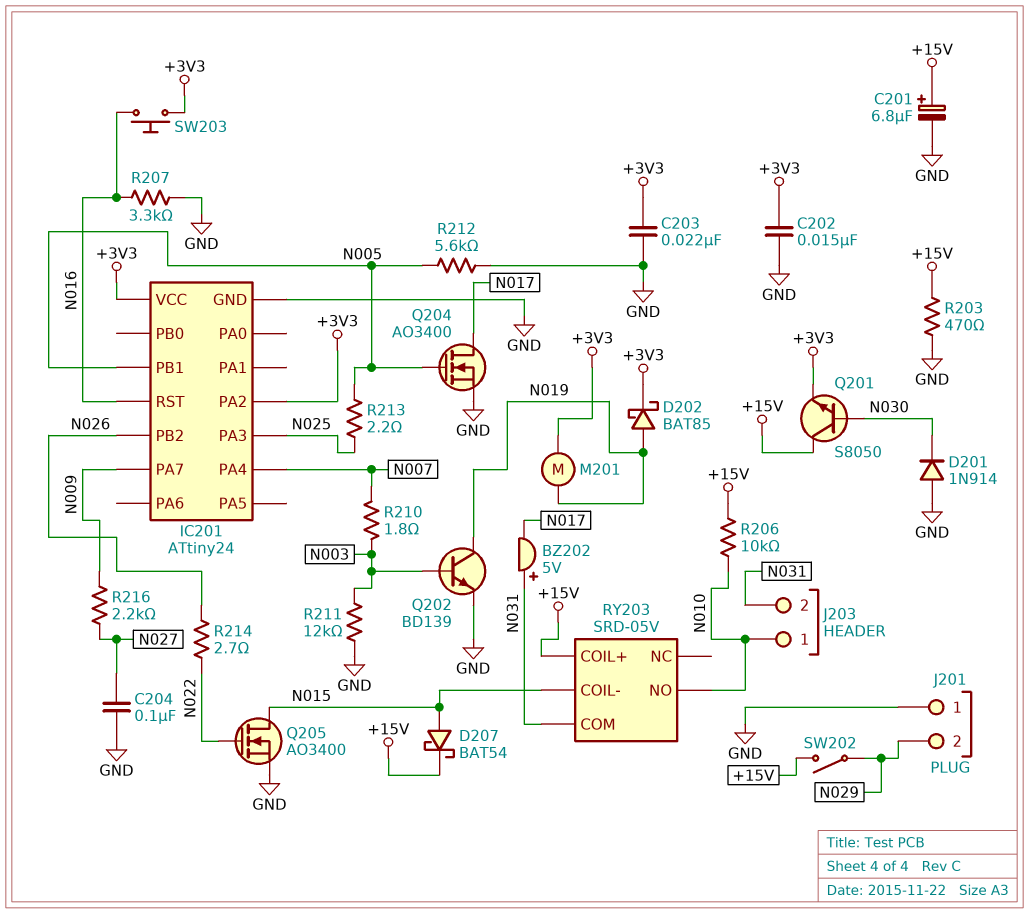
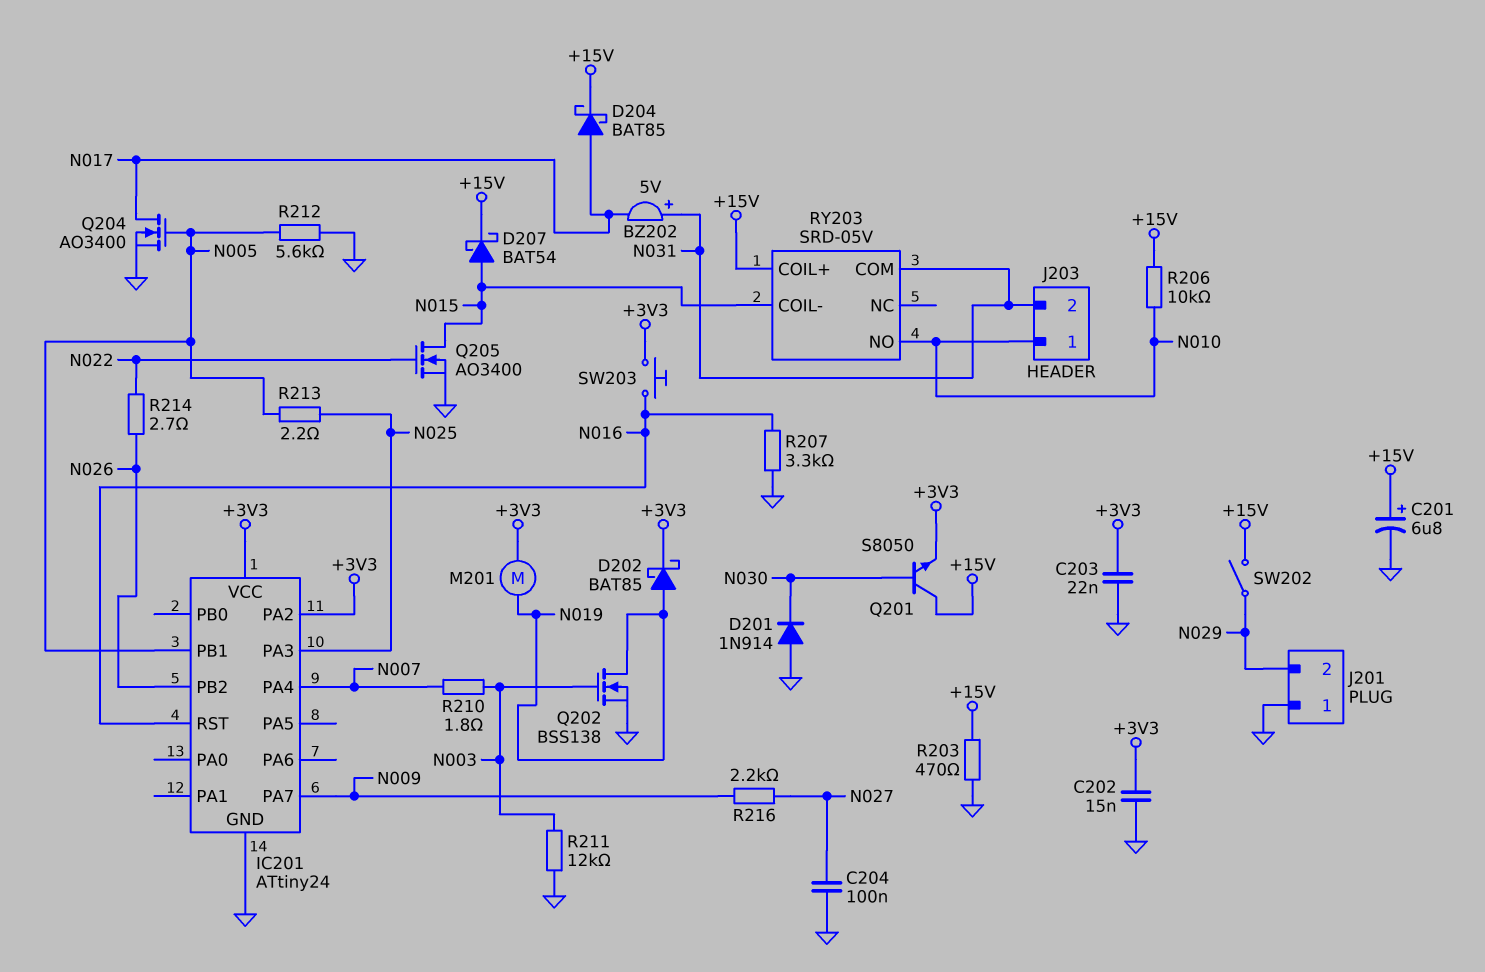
D204: none -> schottky BAT85 (A N017, K +15V)
Q202: NPN BD139 (B N003, C N019, E GND) -> NMOS BSS138 (G N003, D N019, S GND)

